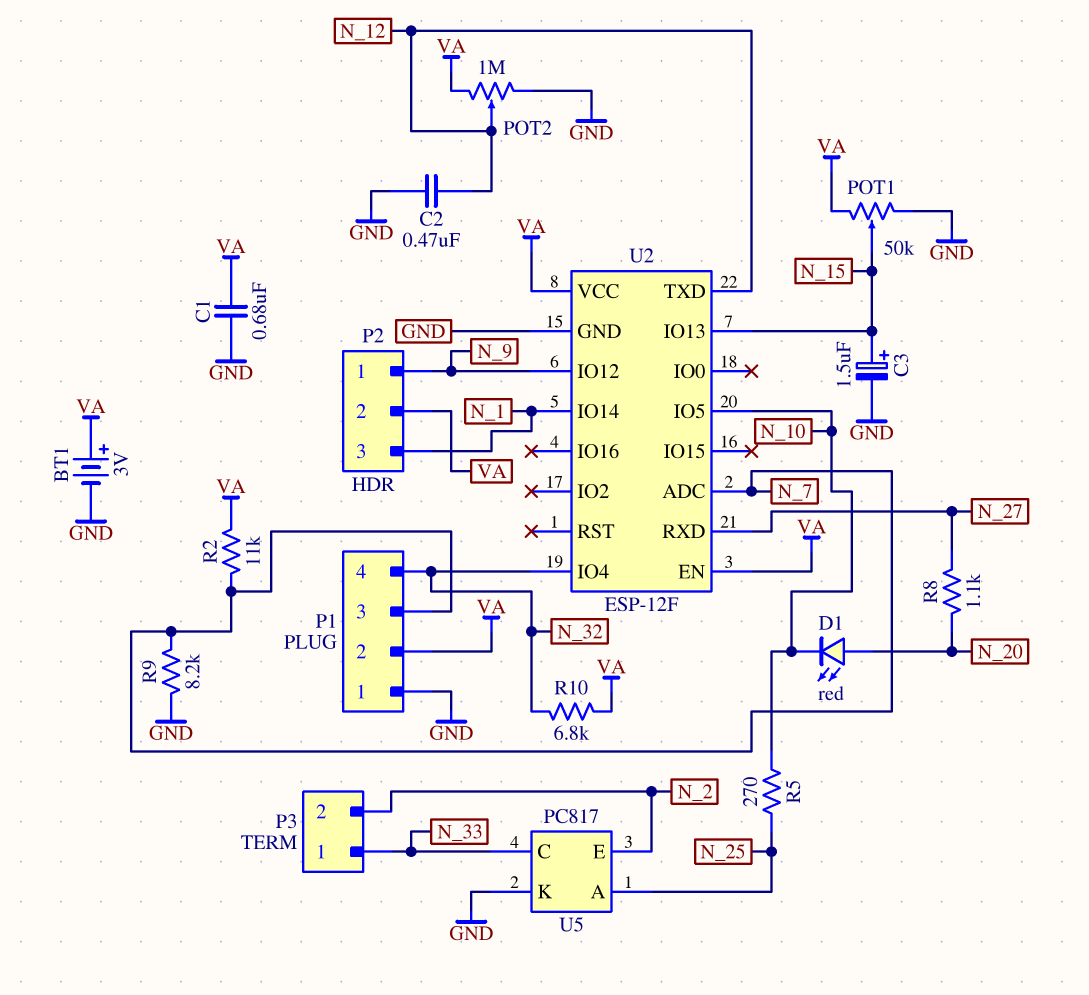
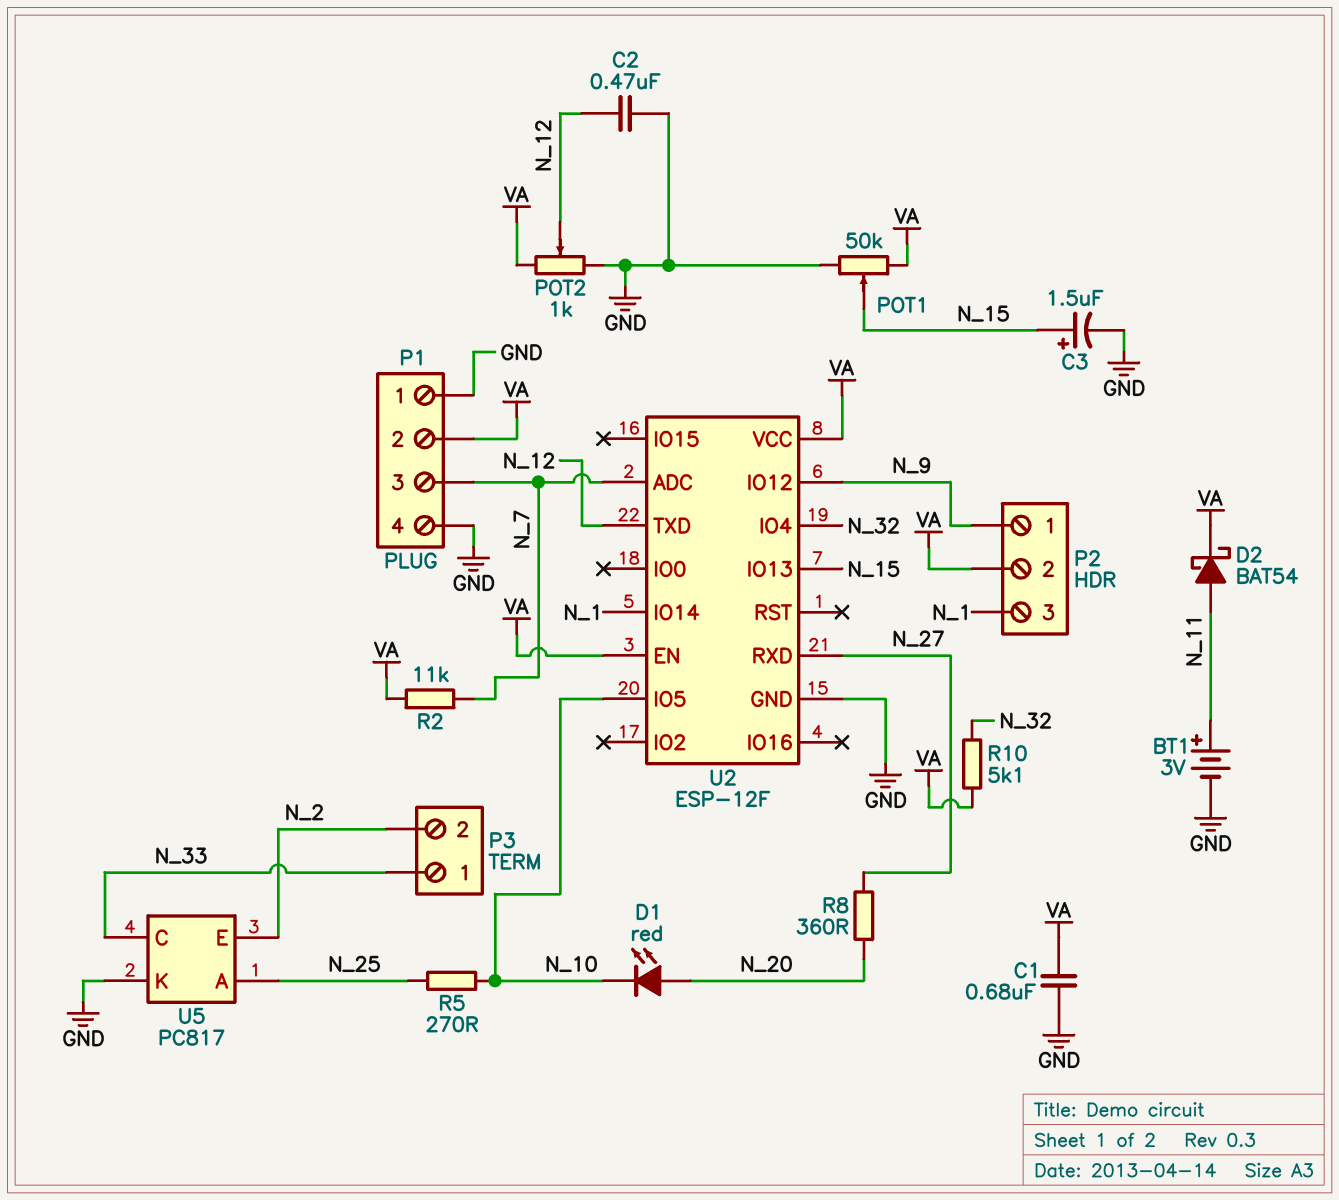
BT1: 3V (plus VA, minus GND) -> 3V (plus N_11, minus GND)
D2: none -> schottky BAT54 (A N_11, K VA)
P1 pin 4: N_32 -> GND
POT2: 1M (GND, VA, wiper N_12) -> 1k (GND, VA, wiper N_12)
R8: 1.1k (N_20, N_27) -> 360 (N_20, N_27)
R9: 8.2k (GND, N_7) -> none
R10: 6.8k (N_32, VA) -> 5.1k (N_32, VA)

